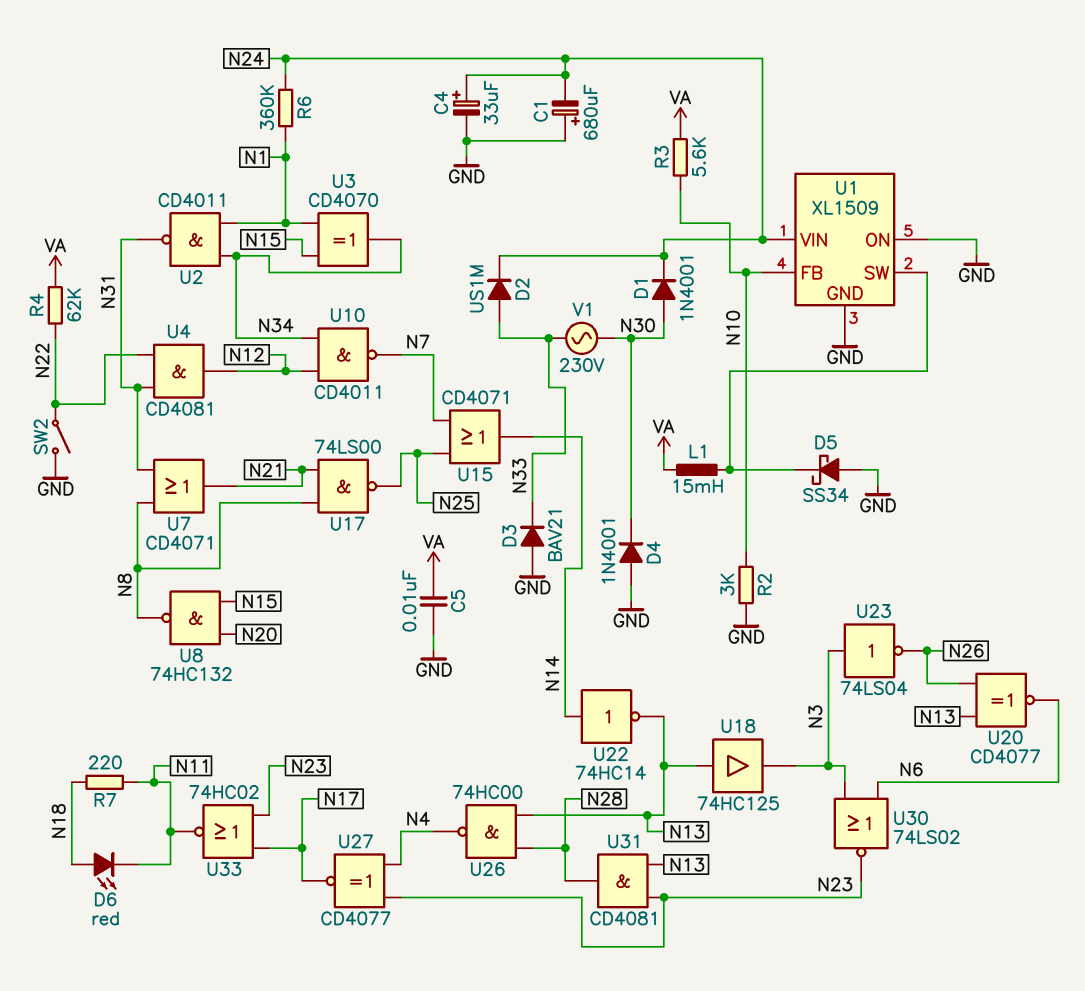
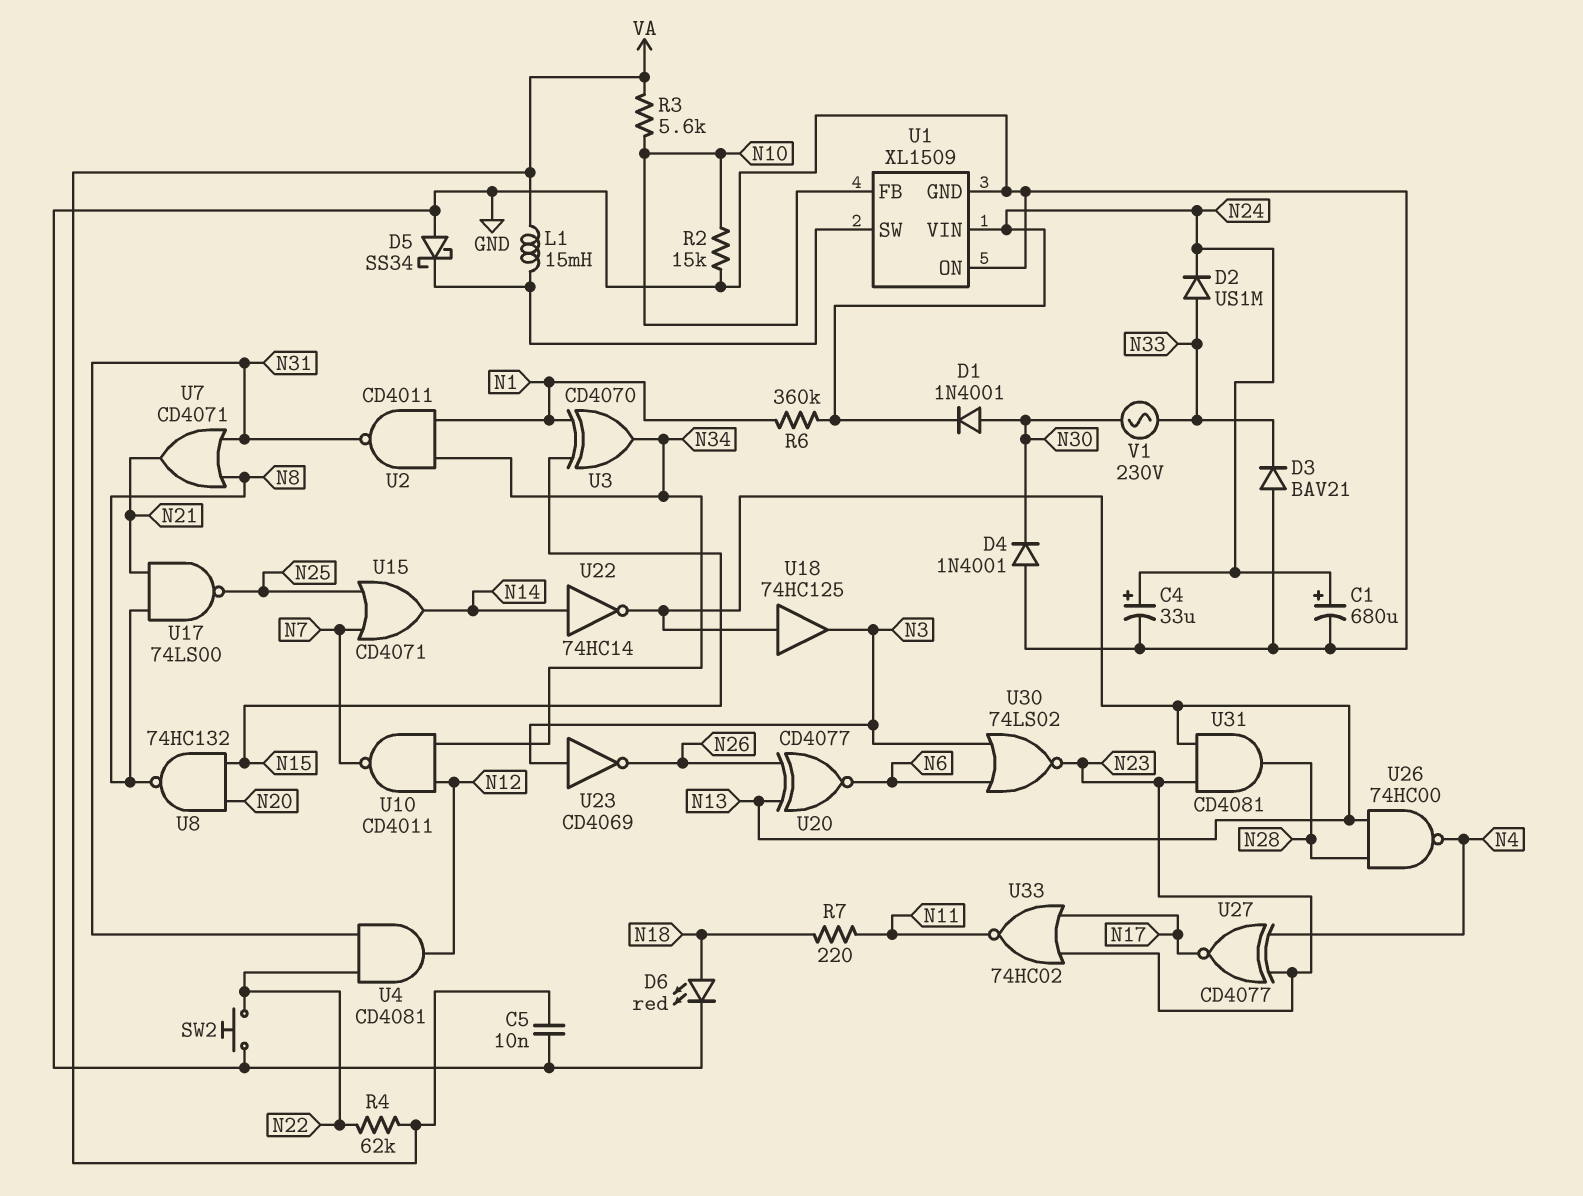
C1: 680uF (plus GND, minus N24) -> 680uF (plus N24, minus GND)
D6: LED red (A N18, K N11) -> LED red (A N18, K GND)
R2: 3k (GND, N10) -> 15k (GND, N10)
SW2: switch (GND, N22) -> button (GND, N22)
U23: NOT 74LS04 (in N3, out N26) -> NOT CD4069 (in N3, out N26)

